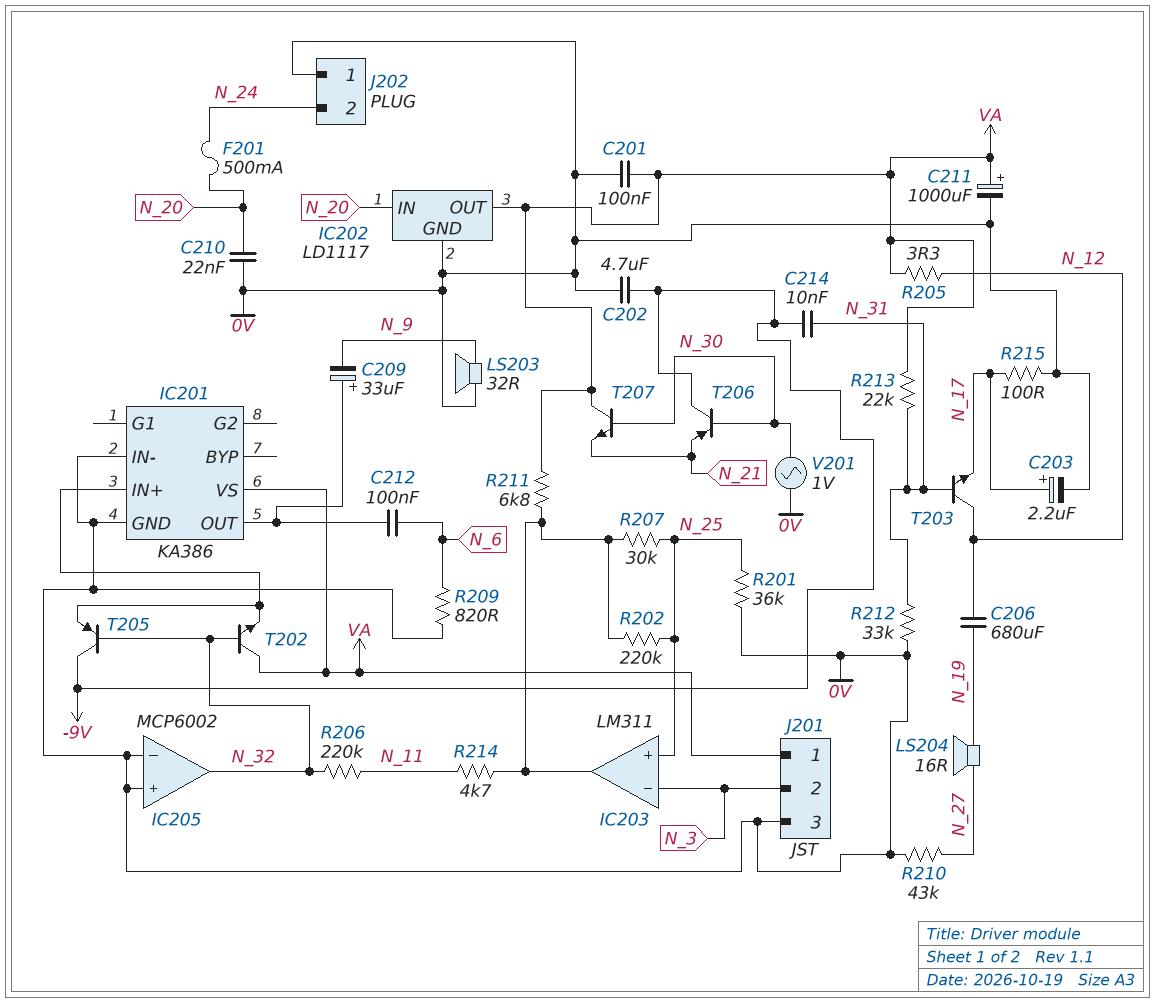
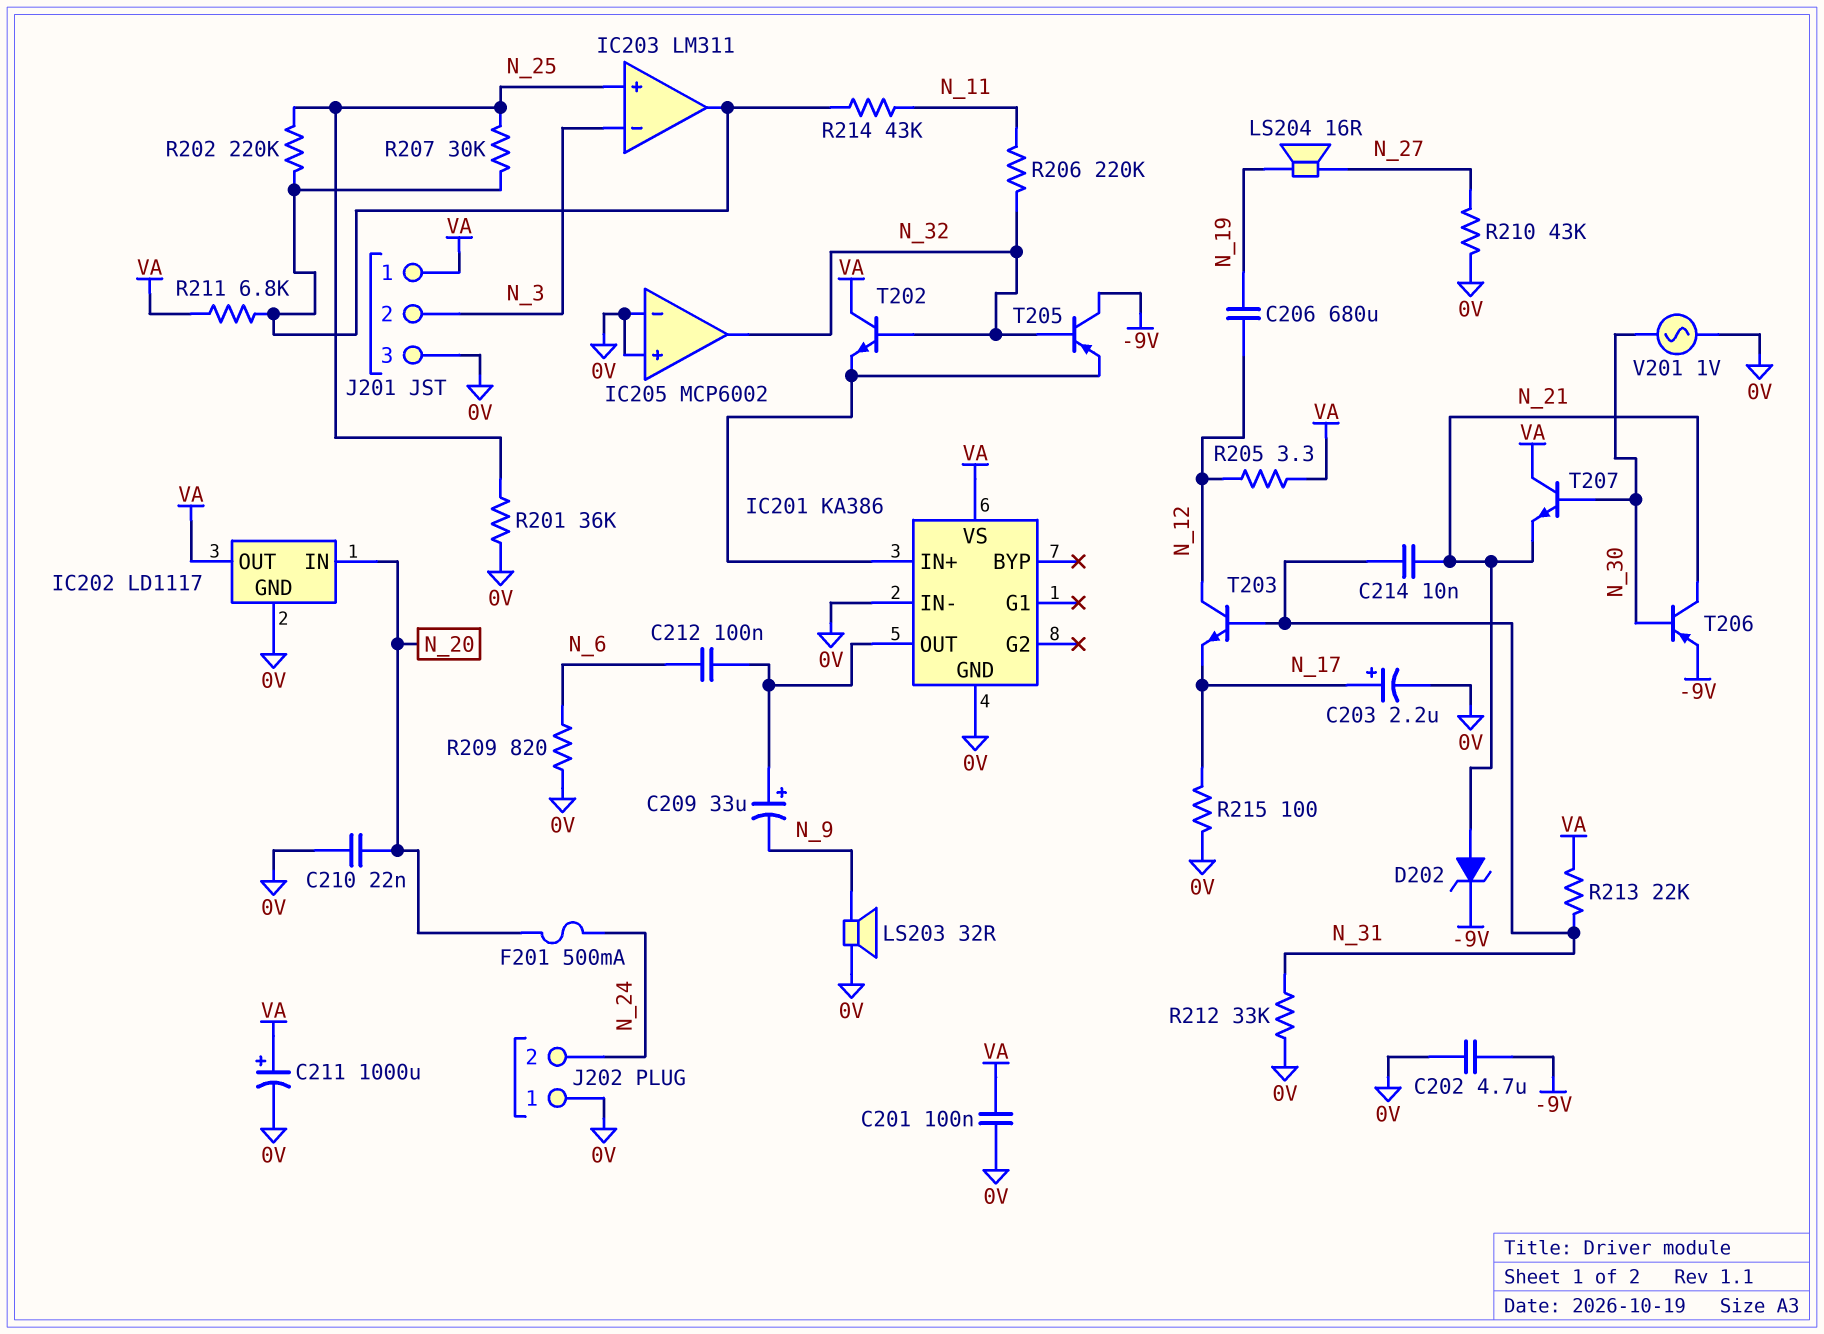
C214: 10nF (-9V, N_31) -> 10nF (N_21, N_31)
D202: none -> zener (A N_21, K -9V)
R214: 4.7k (IC203/out, N_11) -> 43k (IC203/out, N_11)
T206: PNP (B N_30, C -9V, E N_21) -> PNP (B N_30, C N_21, E -9V)

